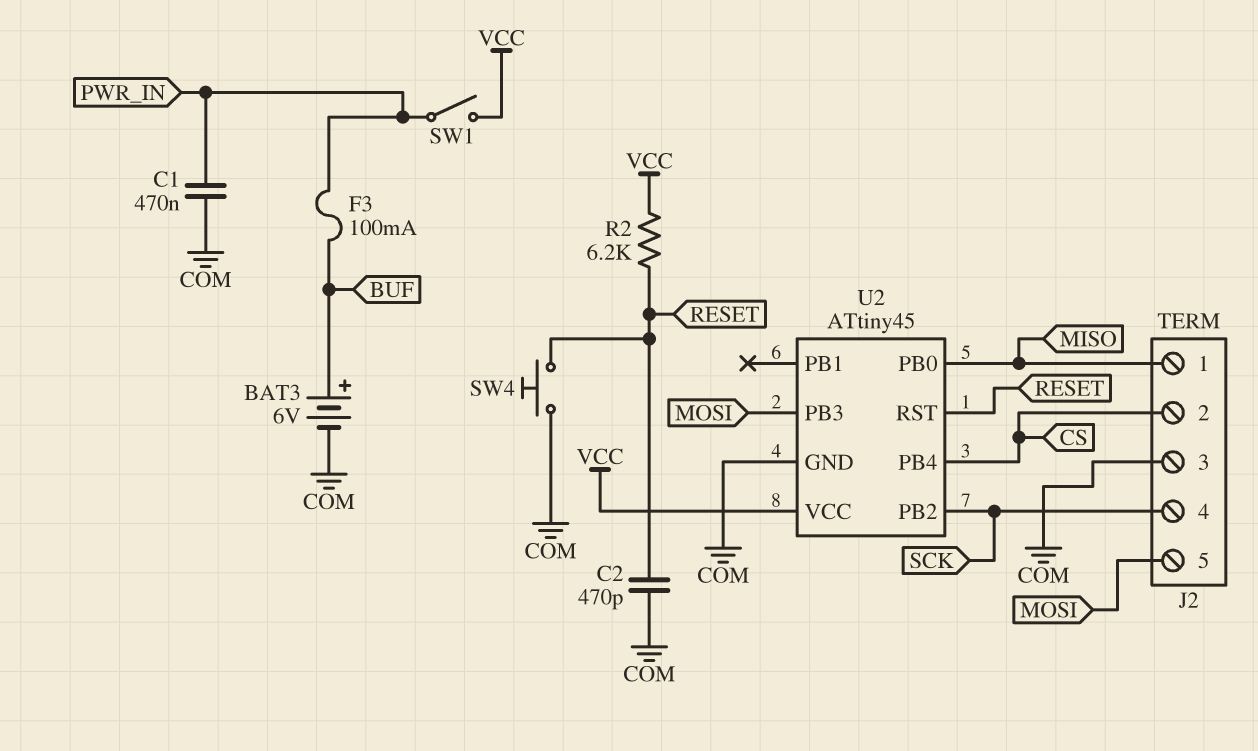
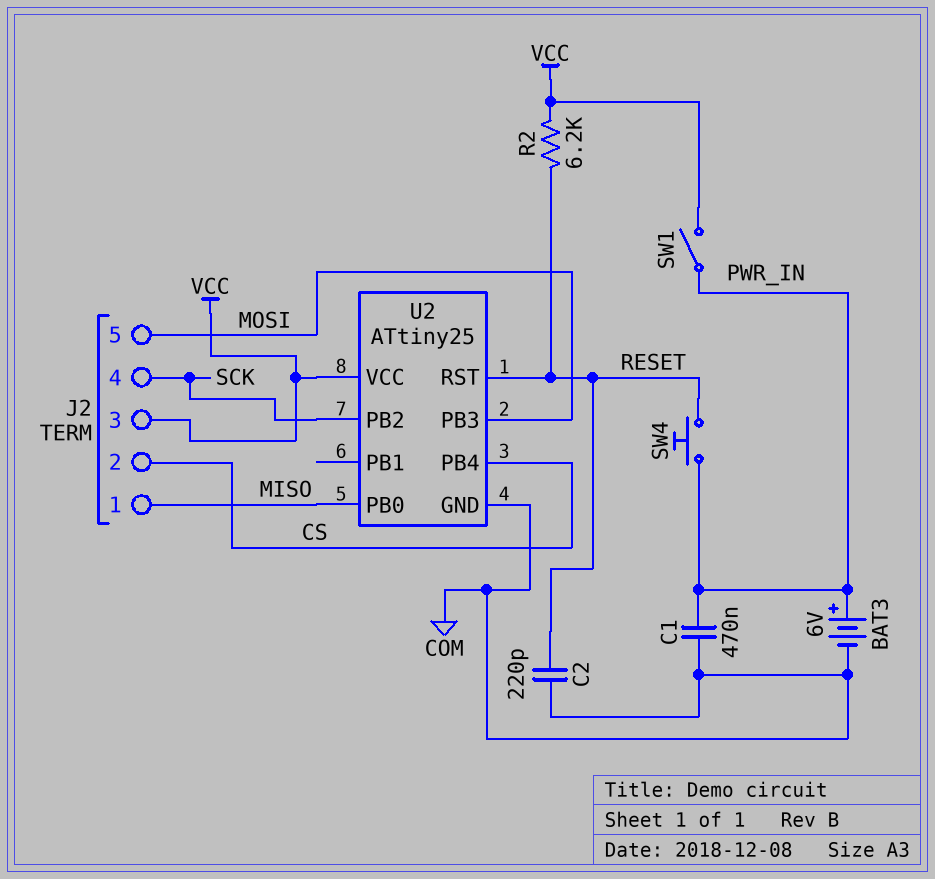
BAT3: 6V (plus BUF, minus COM) -> 6V (plus PWR_IN, minus COM)
C2: 470pF (COM, RESET) -> 220pF (COM, RESET)
F3: 100mA (BUF, PWR_IN) -> none
J2 pin 3: COM -> VCC
SW4: button (COM, RESET) -> button (PWR_IN, RESET)
U2: ATtiny45 -> ATtiny25

